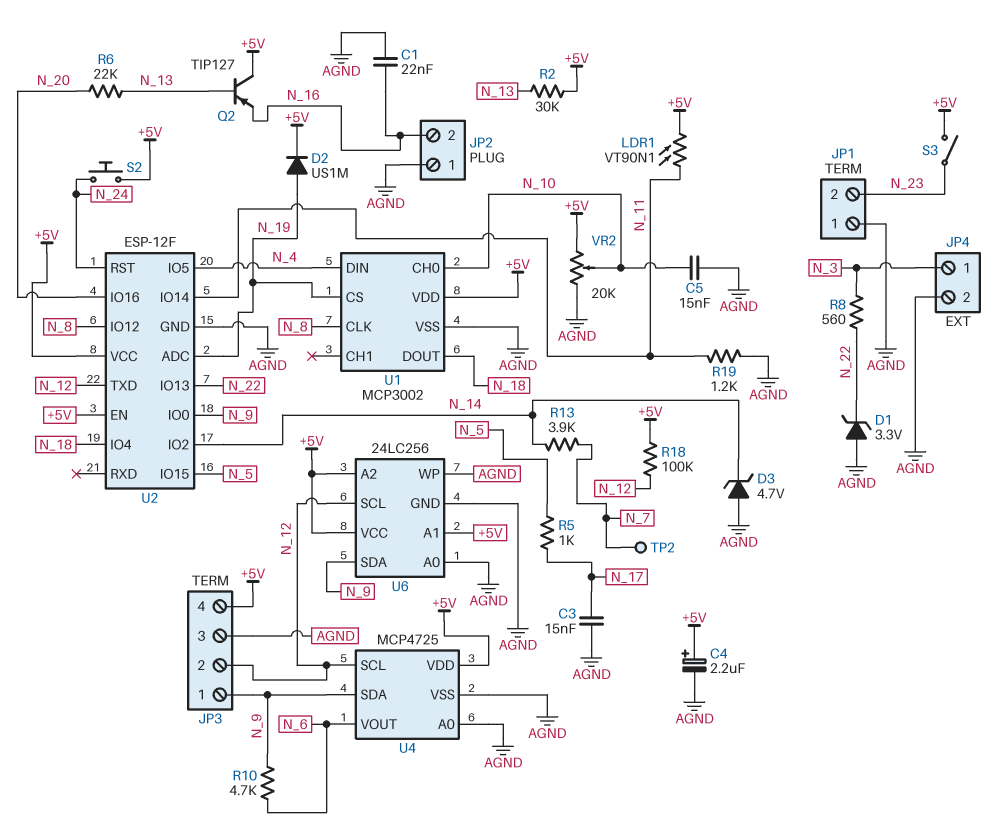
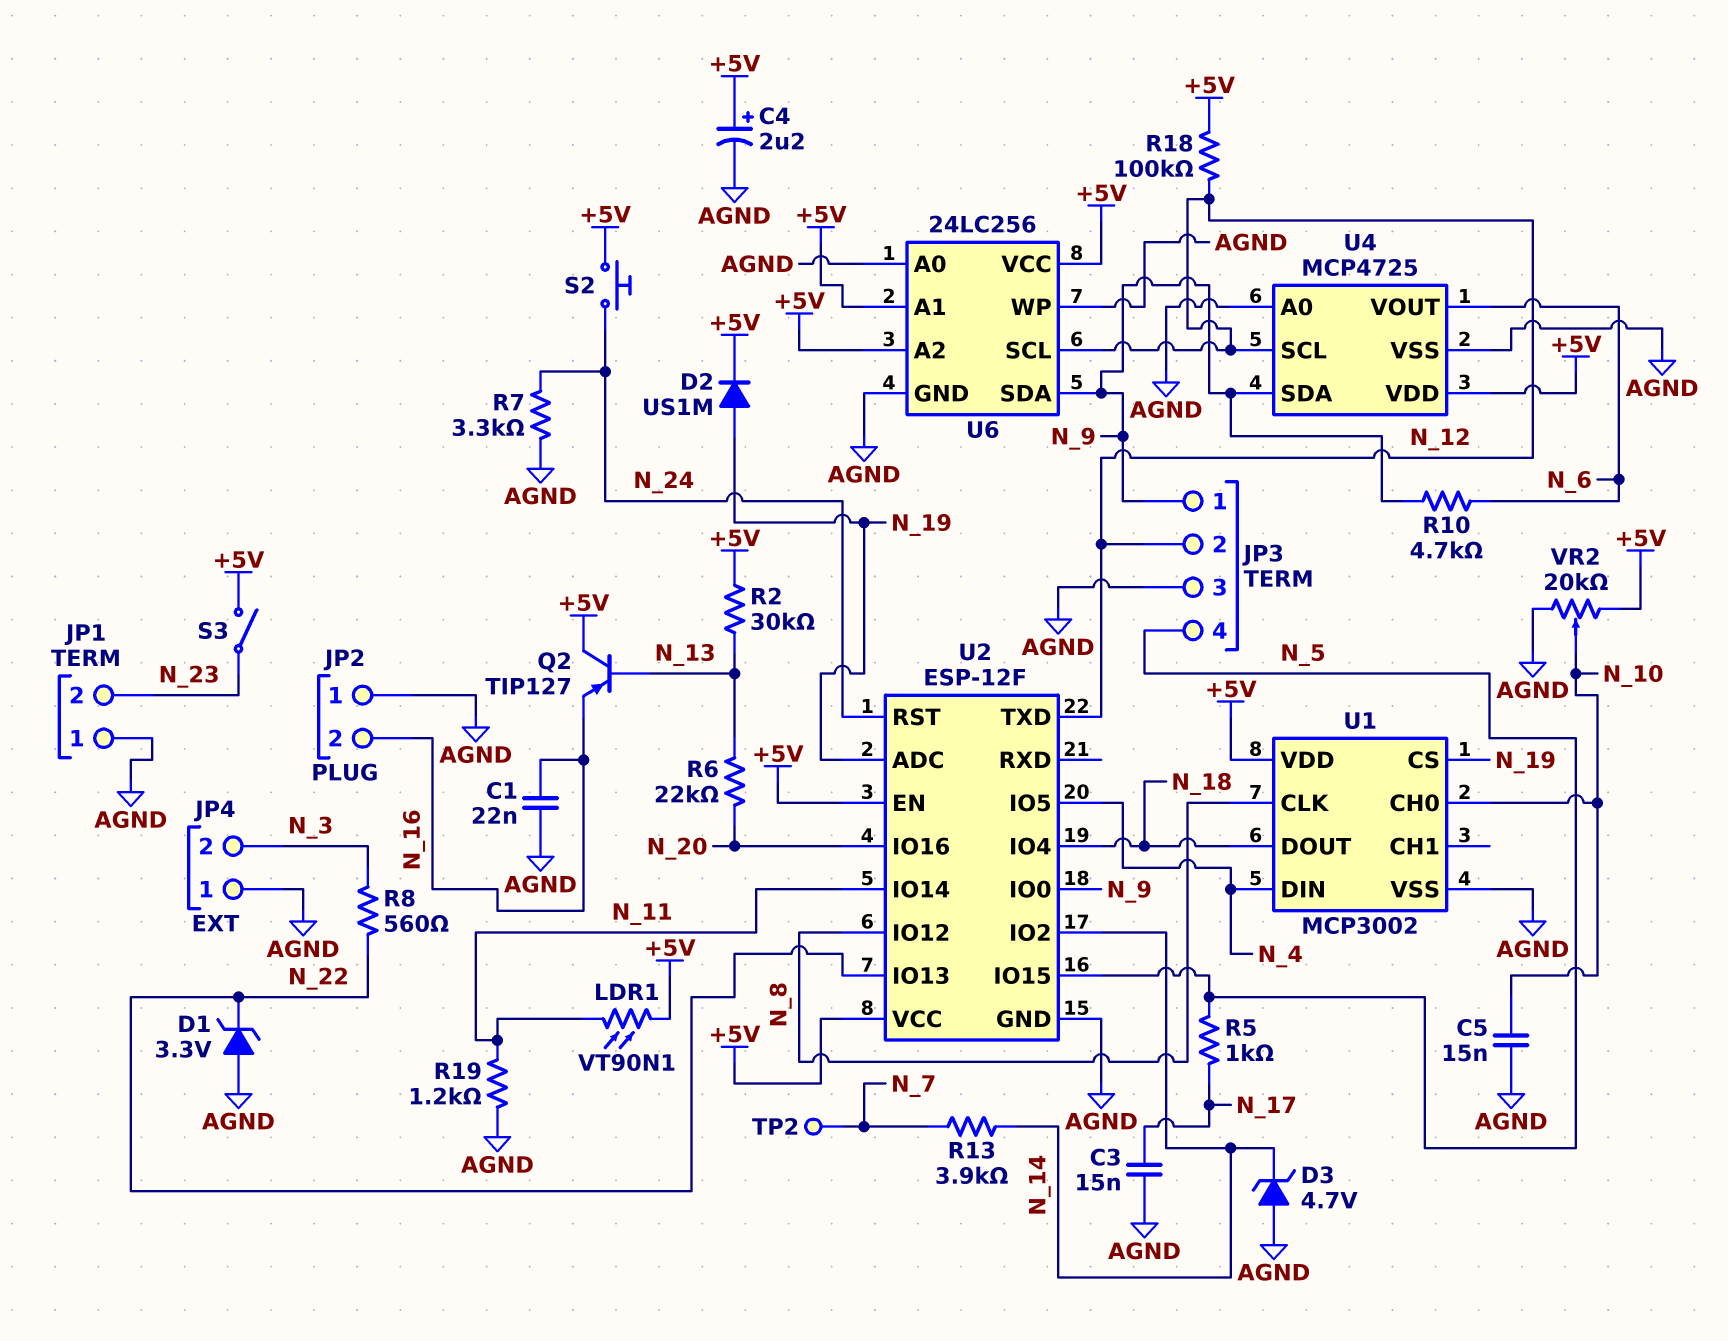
JP3 pin 4: +5V -> N_5
JP4 pin 1: N_3 -> AGND
JP4 pin 2: AGND -> N_3
R7: none -> 3.3k (AGND, N_24)

